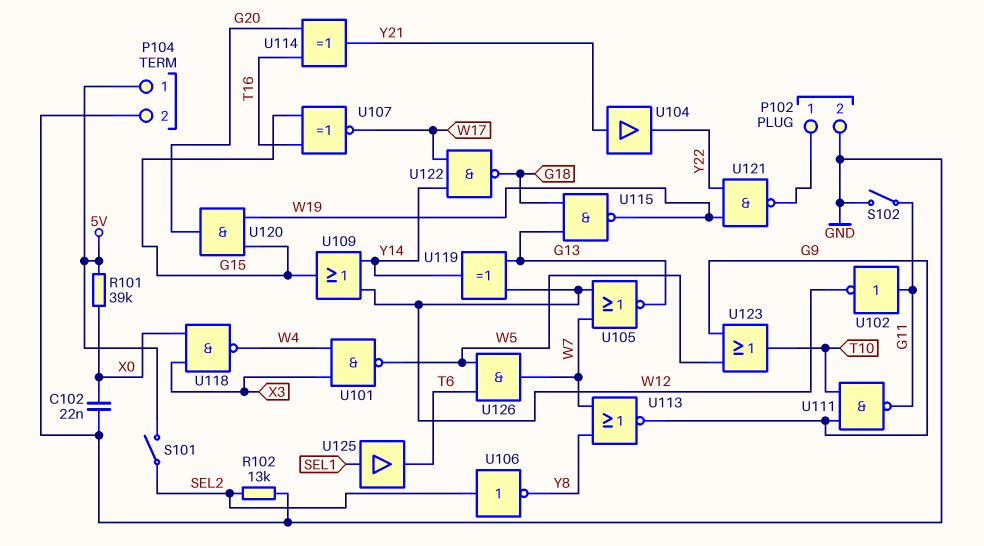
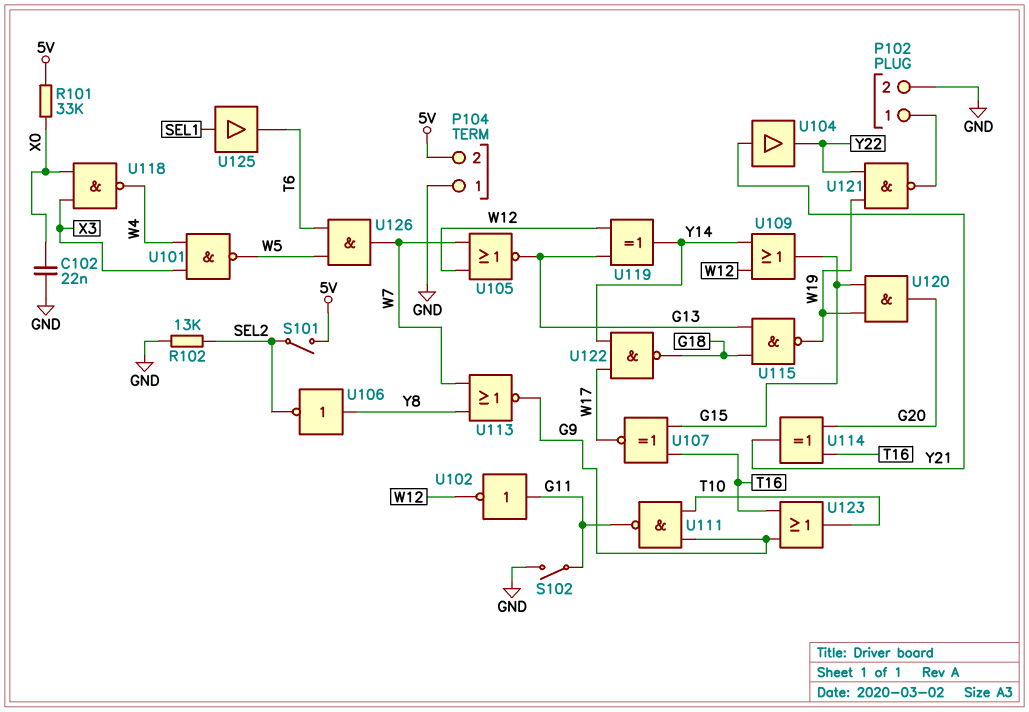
P104 pin 1: 5V -> GND
P104 pin 2: GND -> 5V
R101: 39k (5V, X0) -> 33k (5V, X0)
U106: NOT (in SEL2, out Y8) -> NOT (in Y8, out SEL2)
U123: OR (in G9, in W5, out T10) -> OR (in G9, in T16, out T10)

